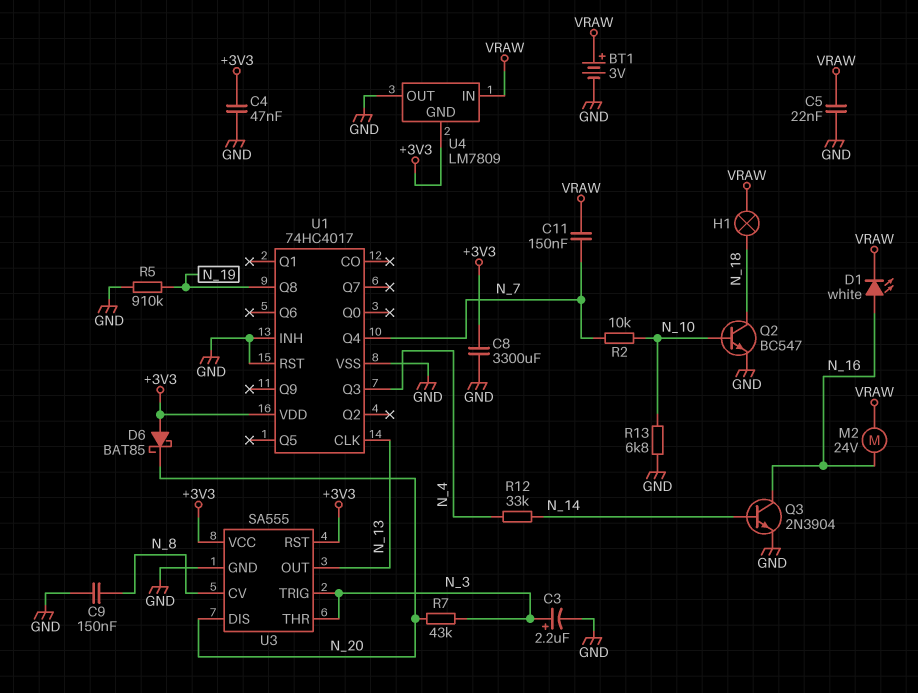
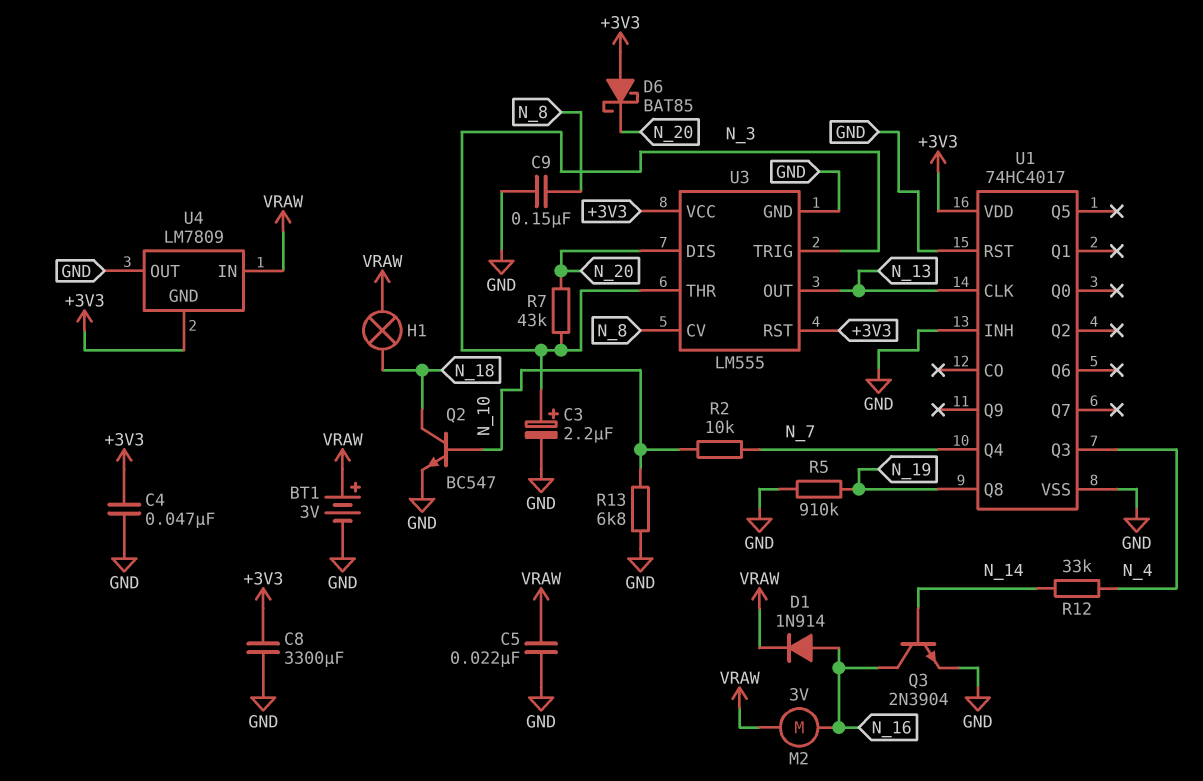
C11: 150nF (N_7, VRAW) -> none
D1: LED white (A N_16, K VRAW) -> diode 1N914 (A N_16, K VRAW)
M2: motor 24V (N_16, VRAW) -> motor 3V (N_16, VRAW)
U3: SA555 -> LM555

